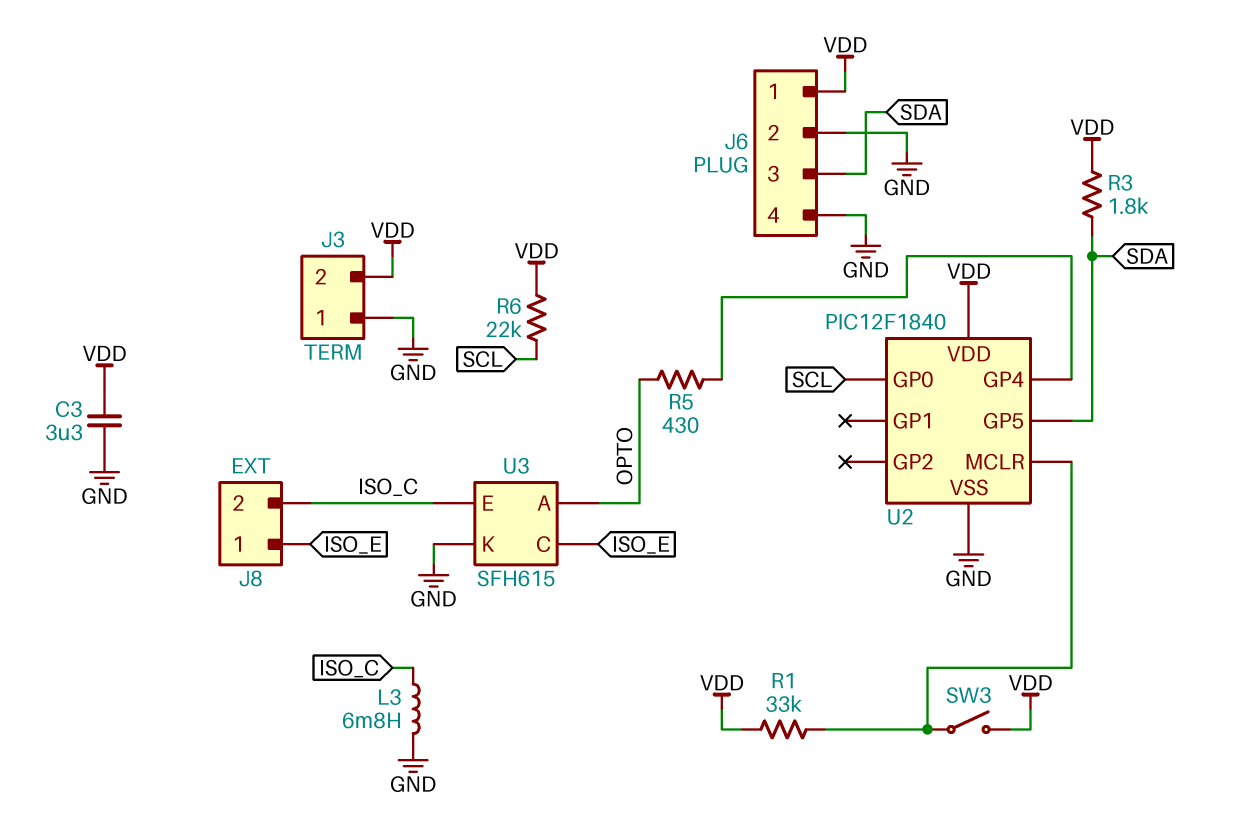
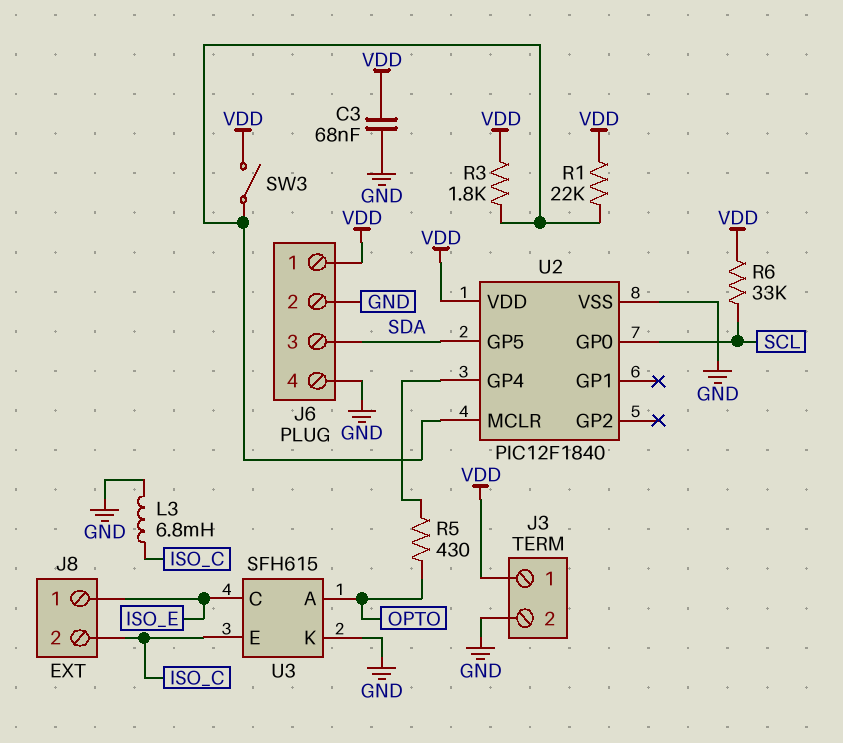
C3: 3.3uF (GND, VDD) -> 68nF (GND, VDD)
J3 pin 1: GND -> VDD
J3 pin 2: VDD -> GND
R1: 33k (U2/MCLR, VDD) -> 22k (U2/MCLR, VDD)
R3: 1.8k (SDA, VDD) -> 1.8k (U2/MCLR, VDD)
R6: 22k (SCL, VDD) -> 33k (SCL, VDD)

